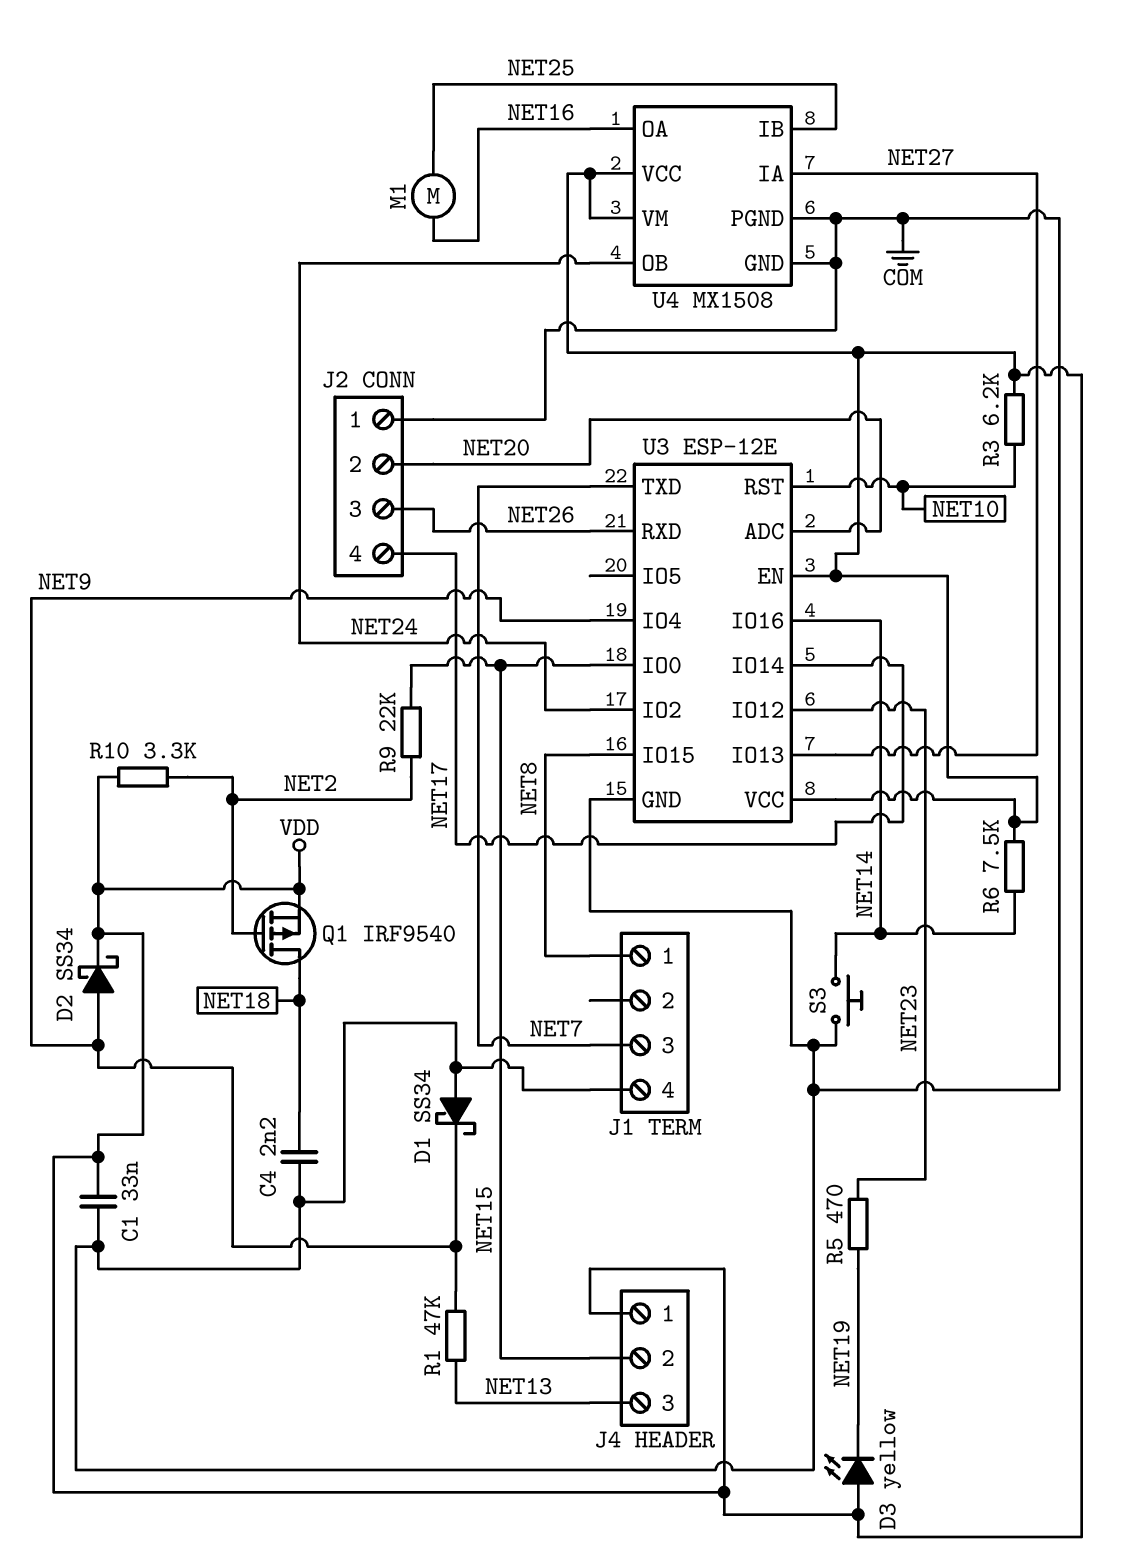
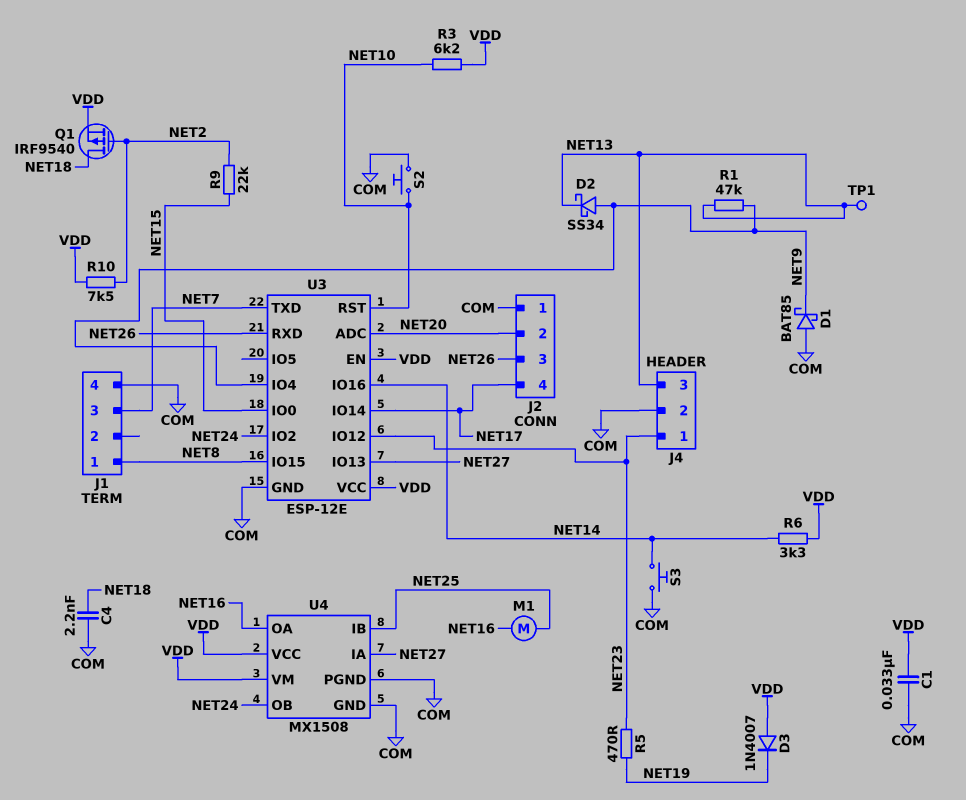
D1: schottky SS34 (A COM, K NET9) -> schottky BAT85 (A COM, K NET9)
D2: schottky SS34 (A NET9, K VDD) -> schottky SS34 (A NET9, K NET13)
D3: LED yellow (A VDD, K NET19) -> diode 1N4007 (A VDD, K NET19)
J4 pin 1: VDD -> NET23
J4 pin 2: NET15 -> COM
R6: 7.5k (NET14, VDD) -> 3.3k (NET14, VDD)
R10: 3.3k (NET2, VDD) -> 7.5k (NET2, VDD)
S2: none -> button (COM, NET10)
TP1: none -> test point (NET13)

